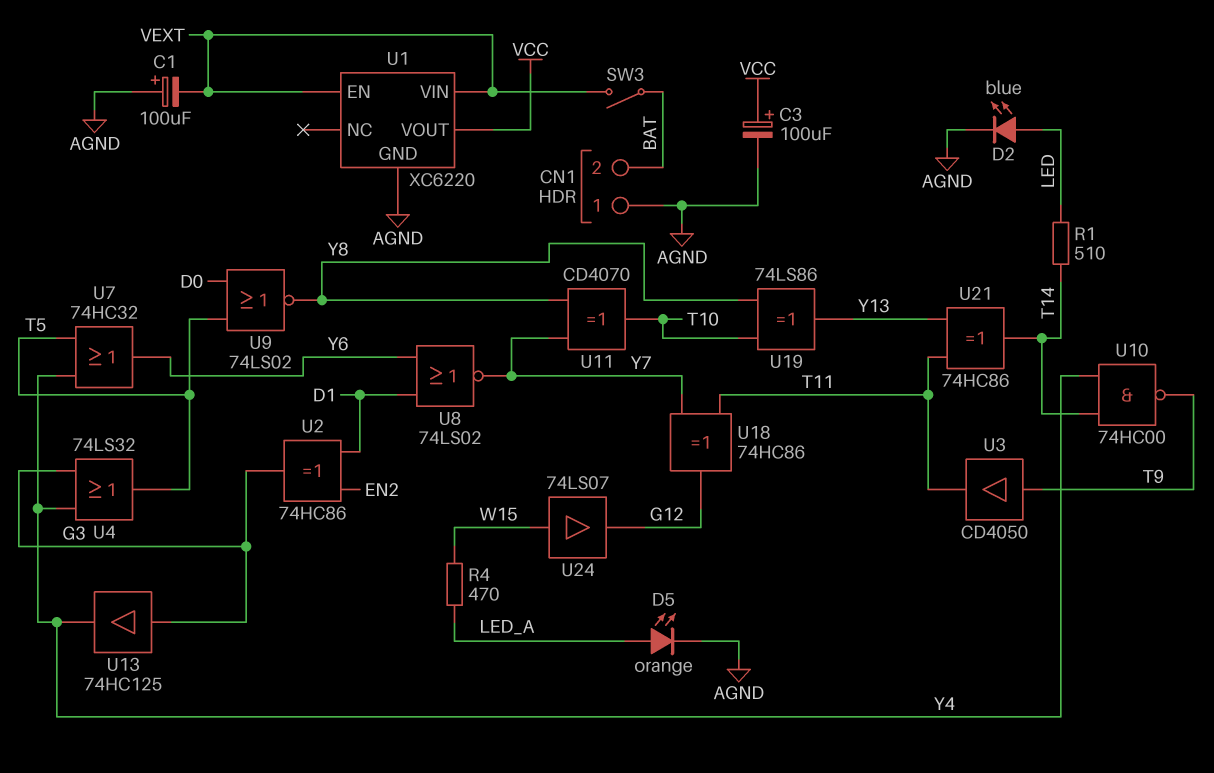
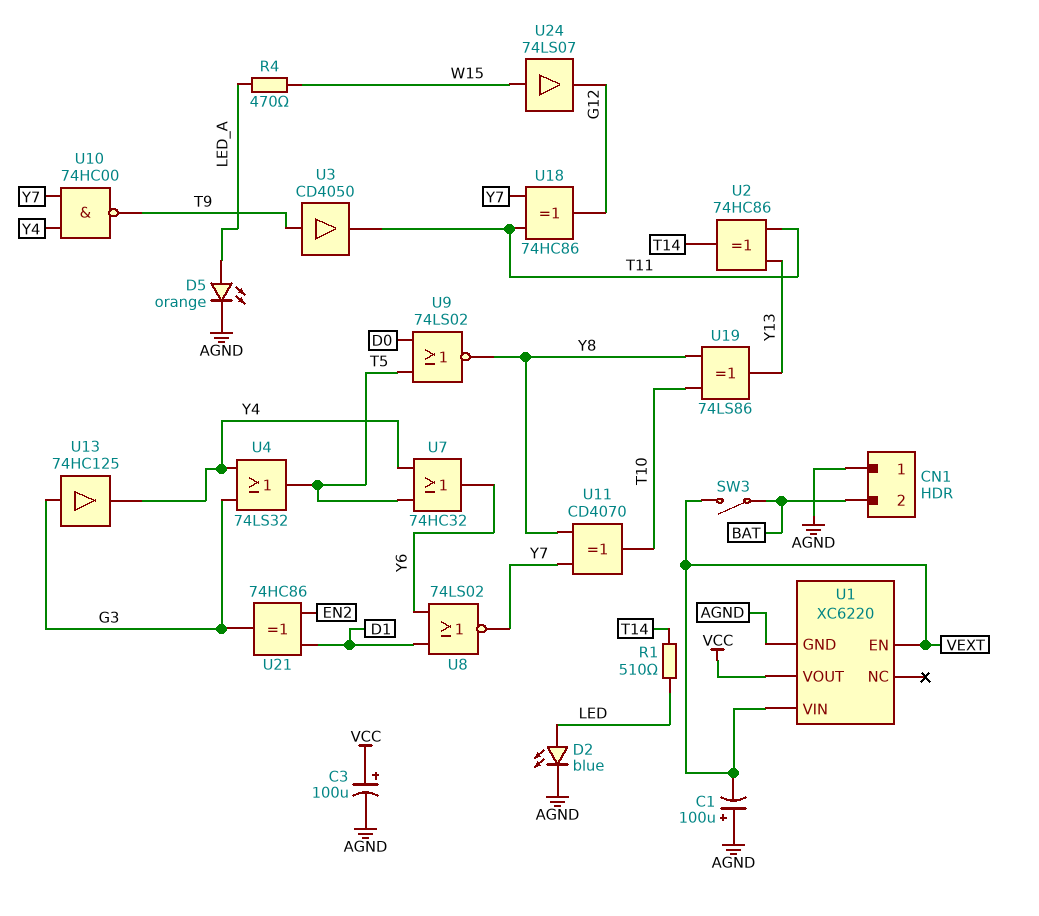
U2: XOR 74HC86 (in D1, in EN2, out G3) -> XOR 74HC86 (in T11, in Y13, out T14)
U10: NAND 74HC00 (in T14, in Y4, out T9) -> NAND 74HC00 (in Y4, in Y7, out T9)
U21: XOR 74HC86 (in T11, in Y13, out T14) -> XOR 74HC86 (in D1, in EN2, out G3)

